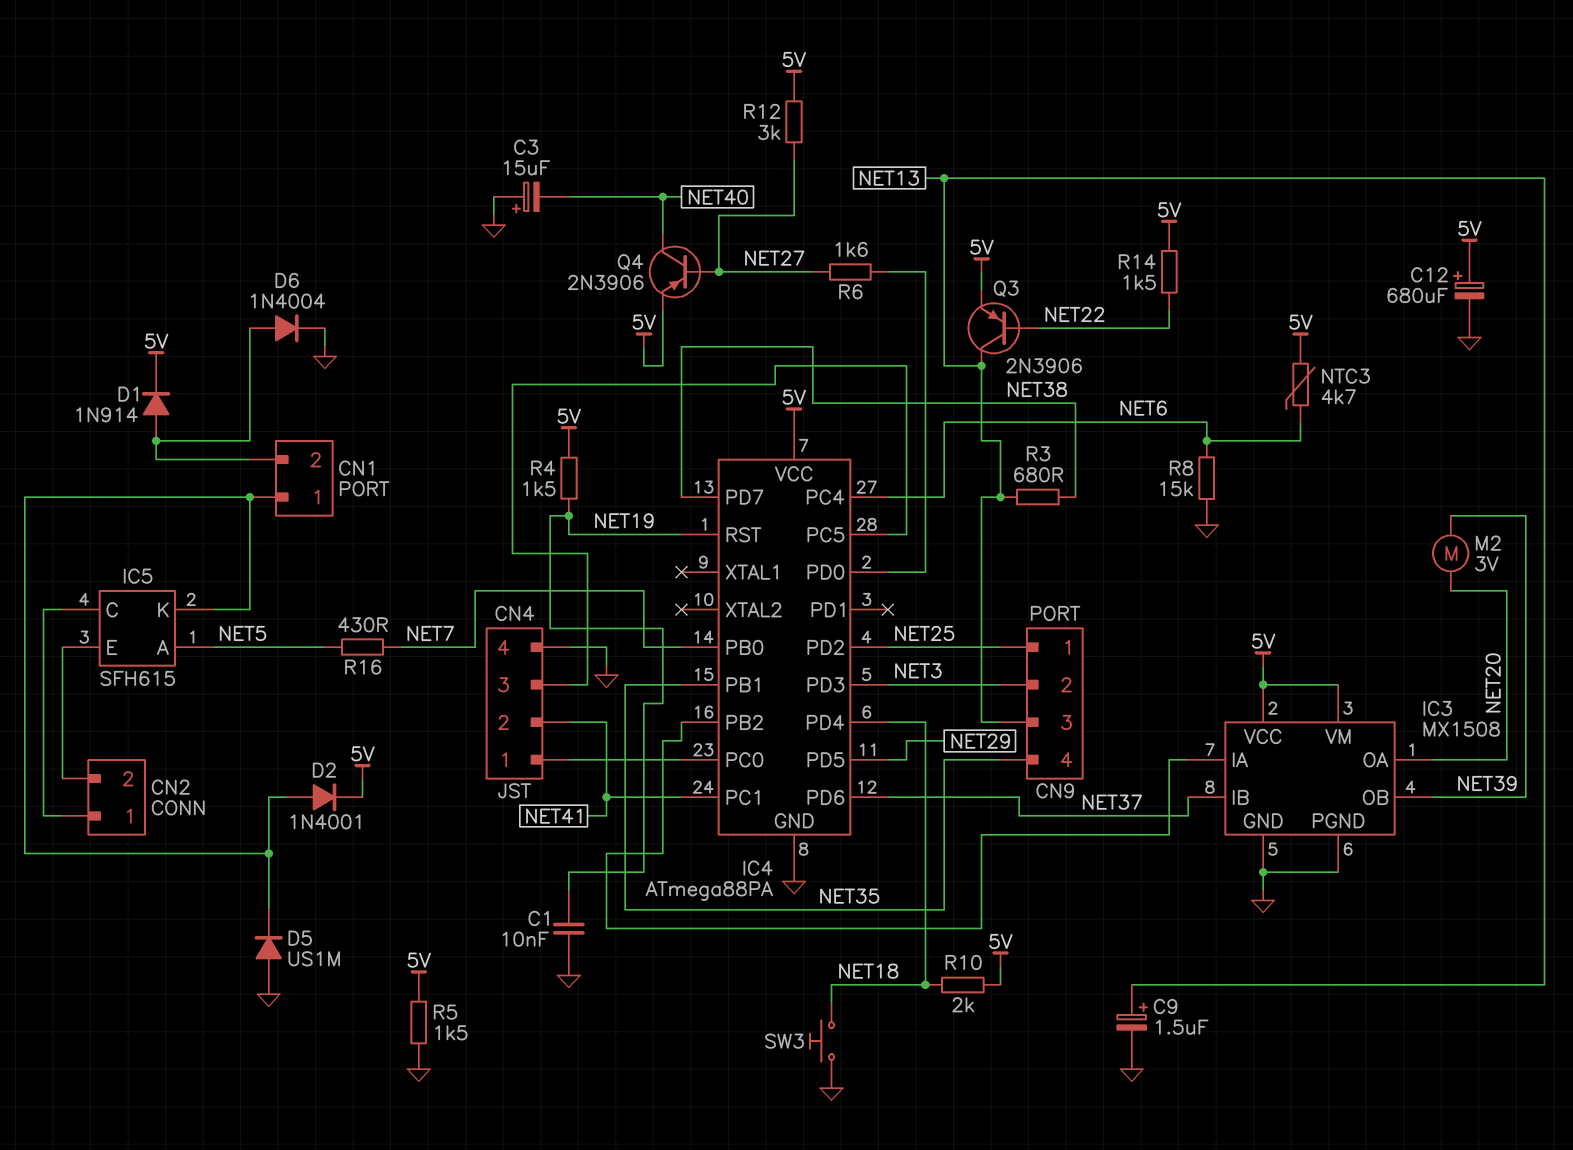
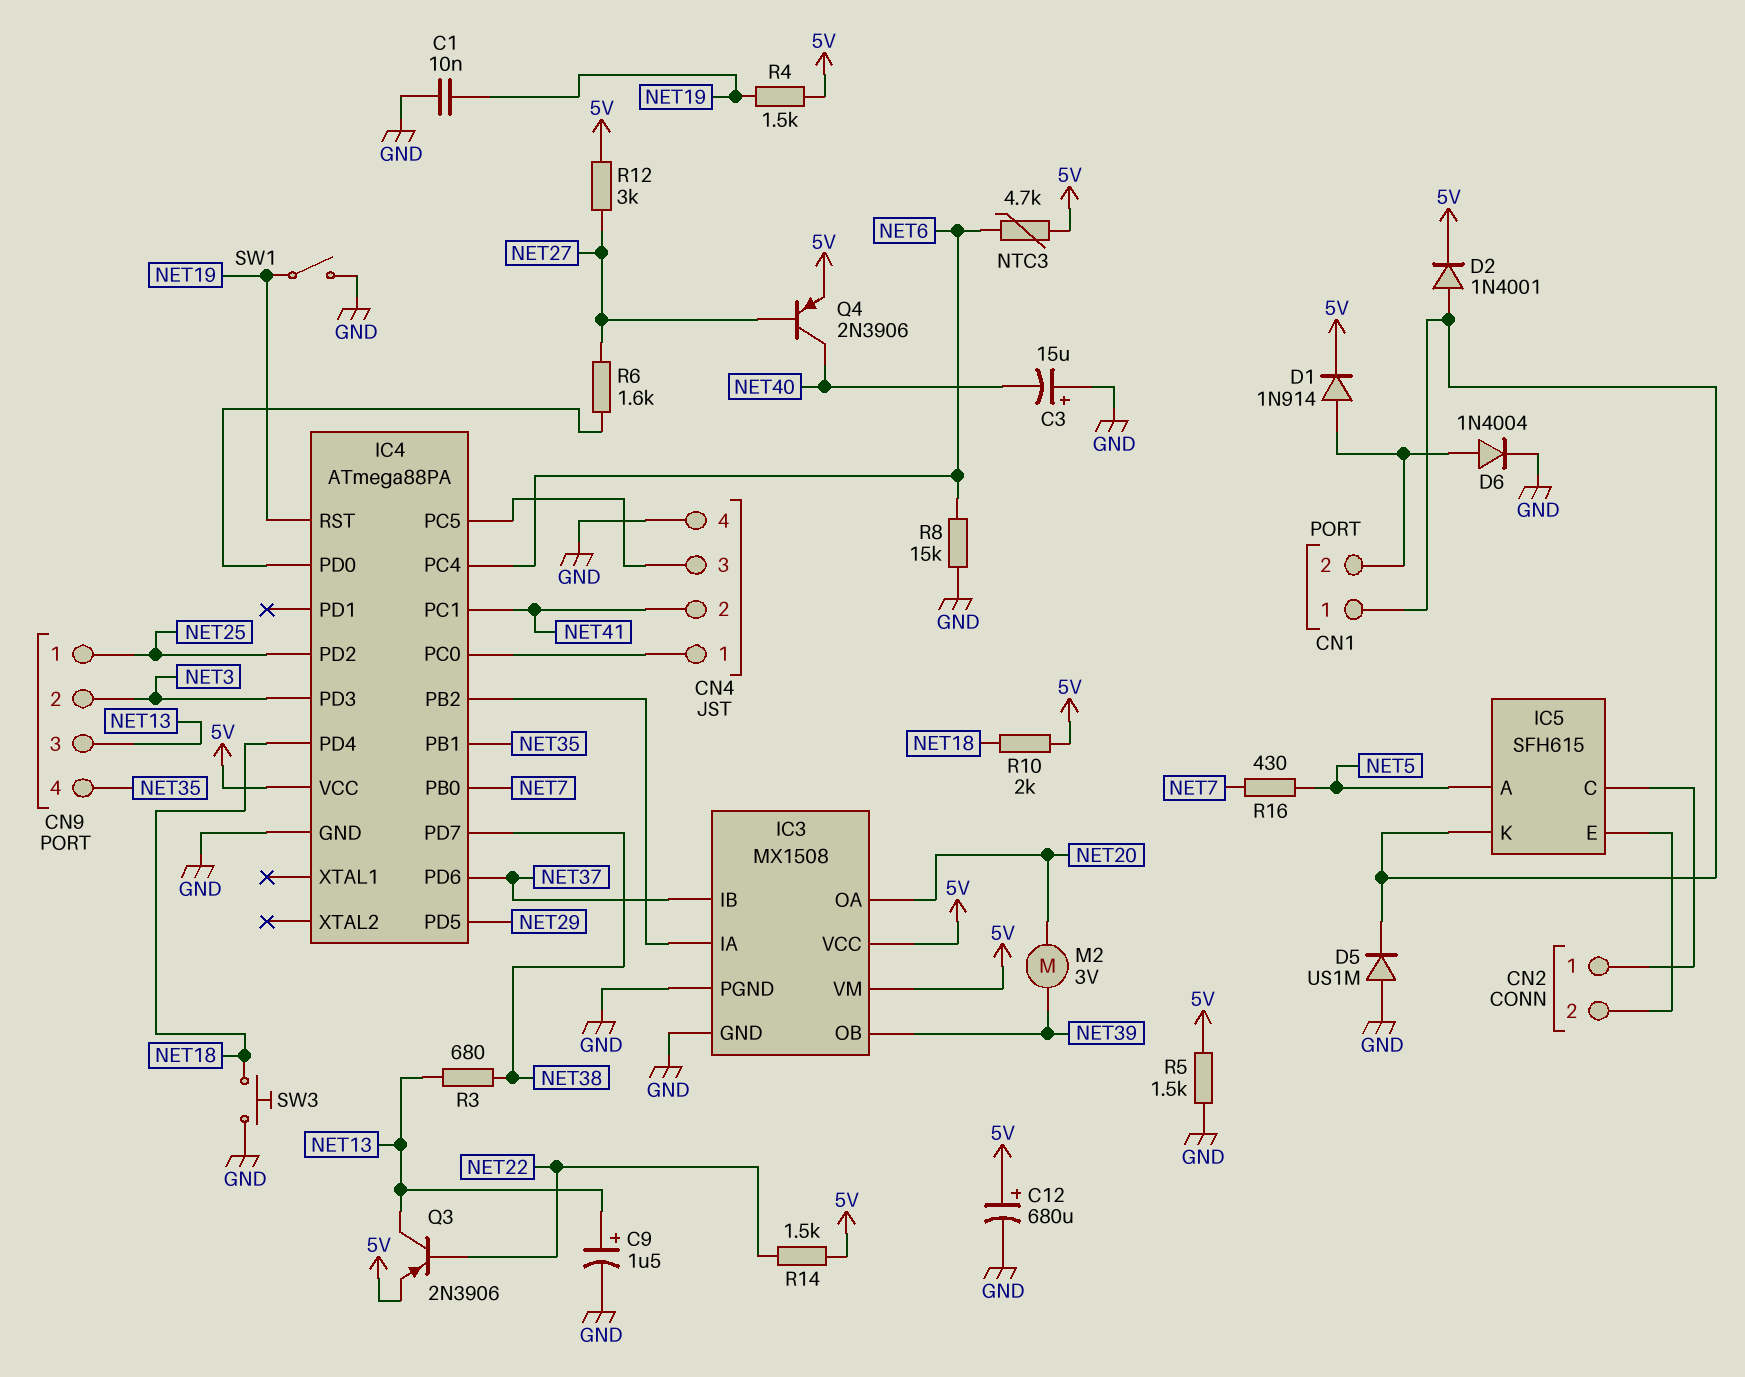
SW1: none -> switch (GND, NET19)

